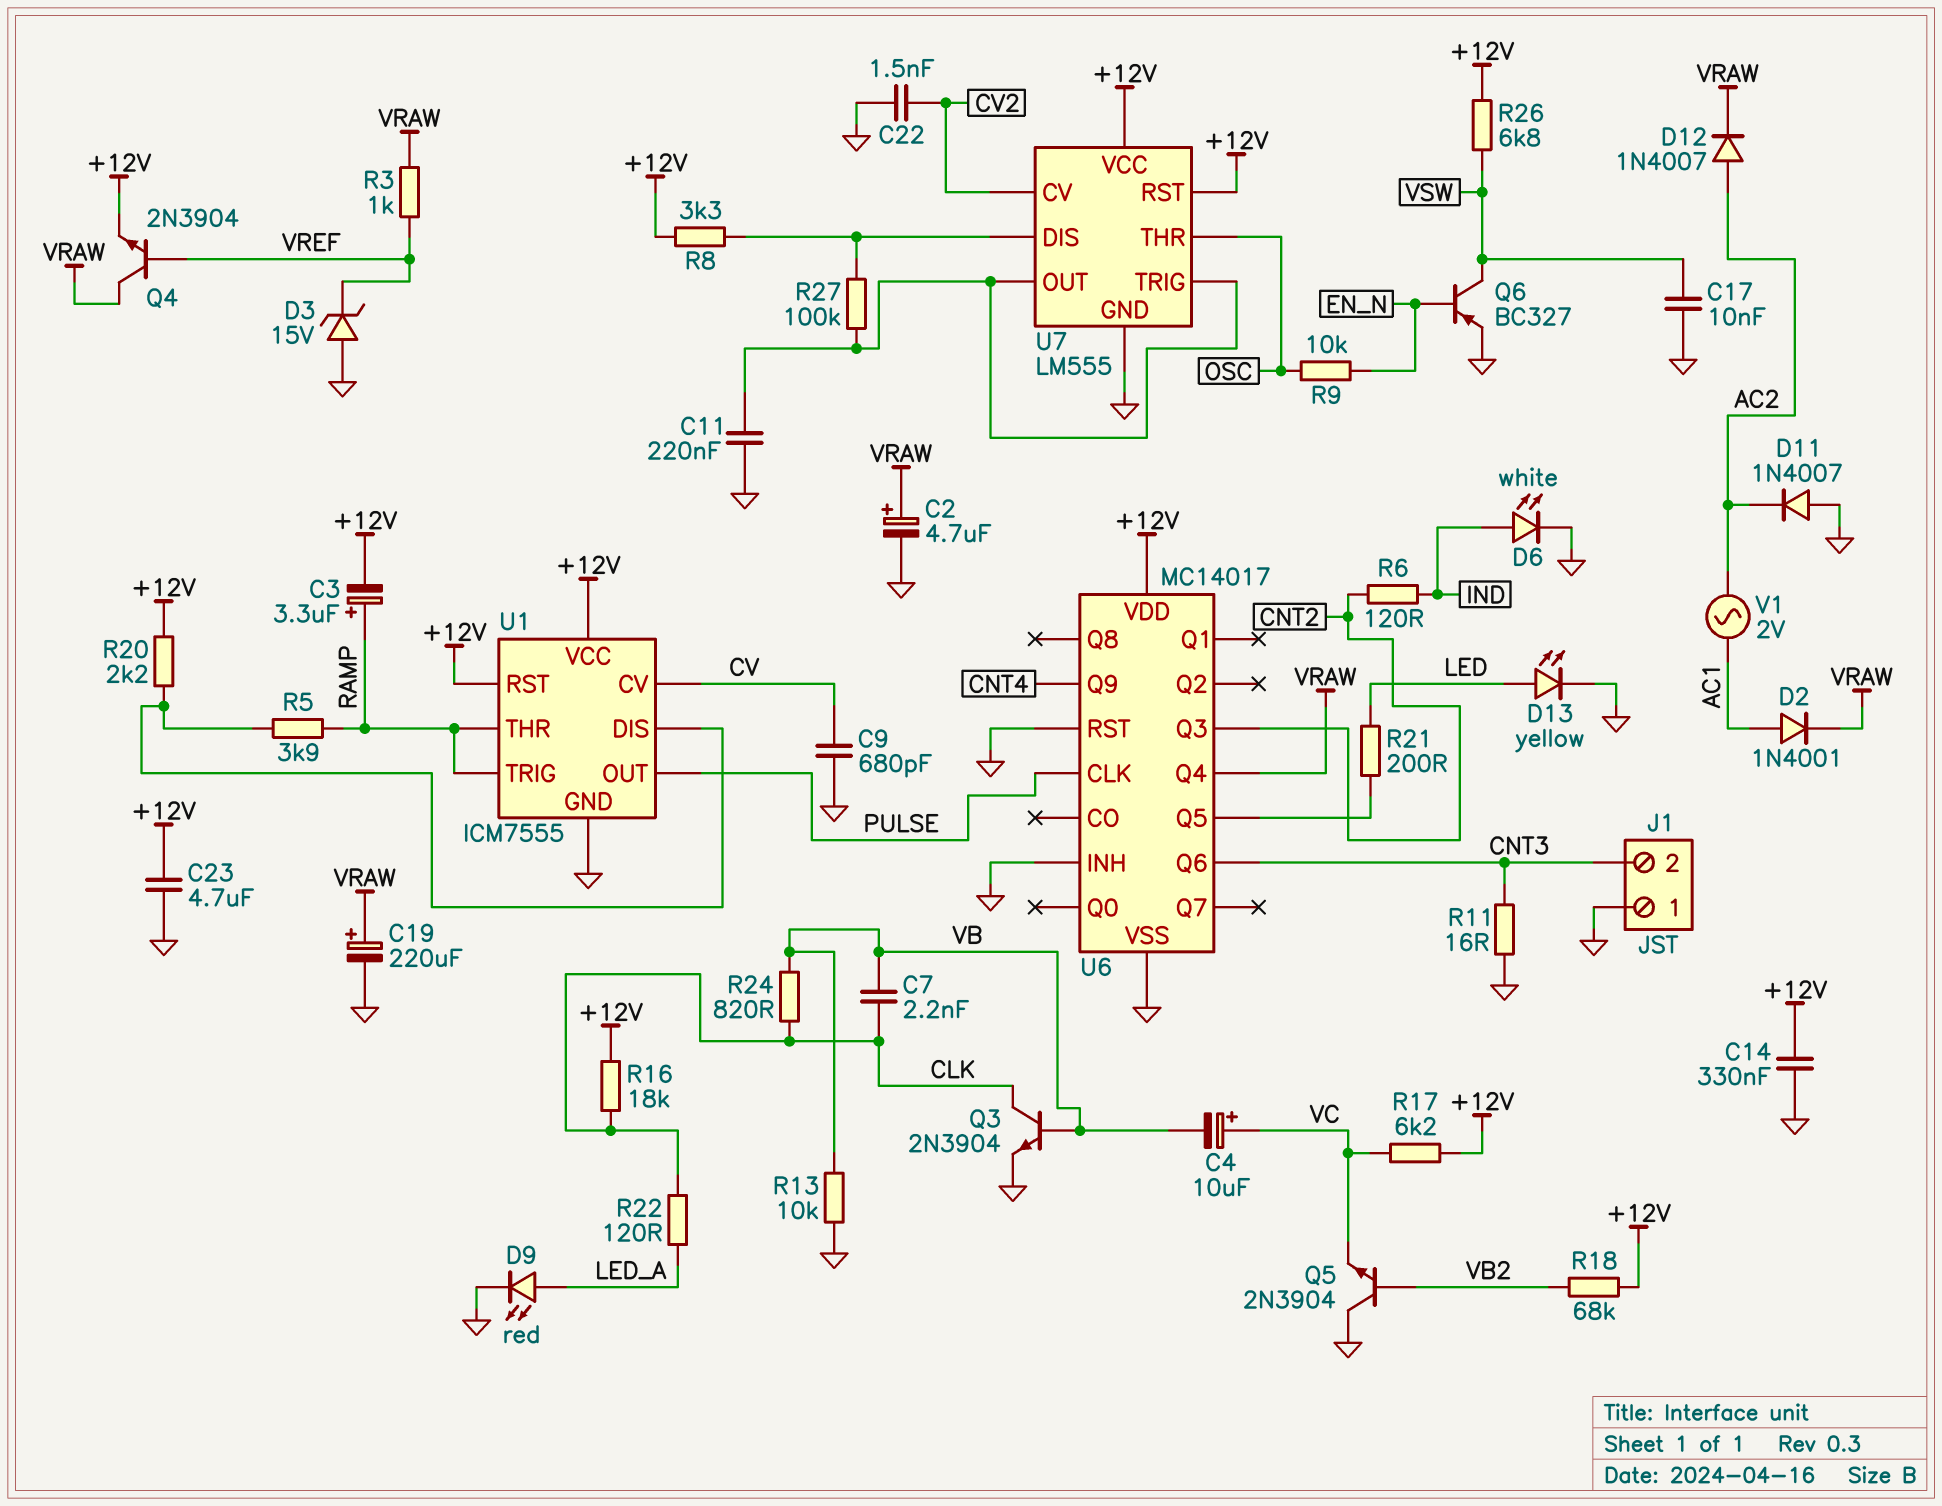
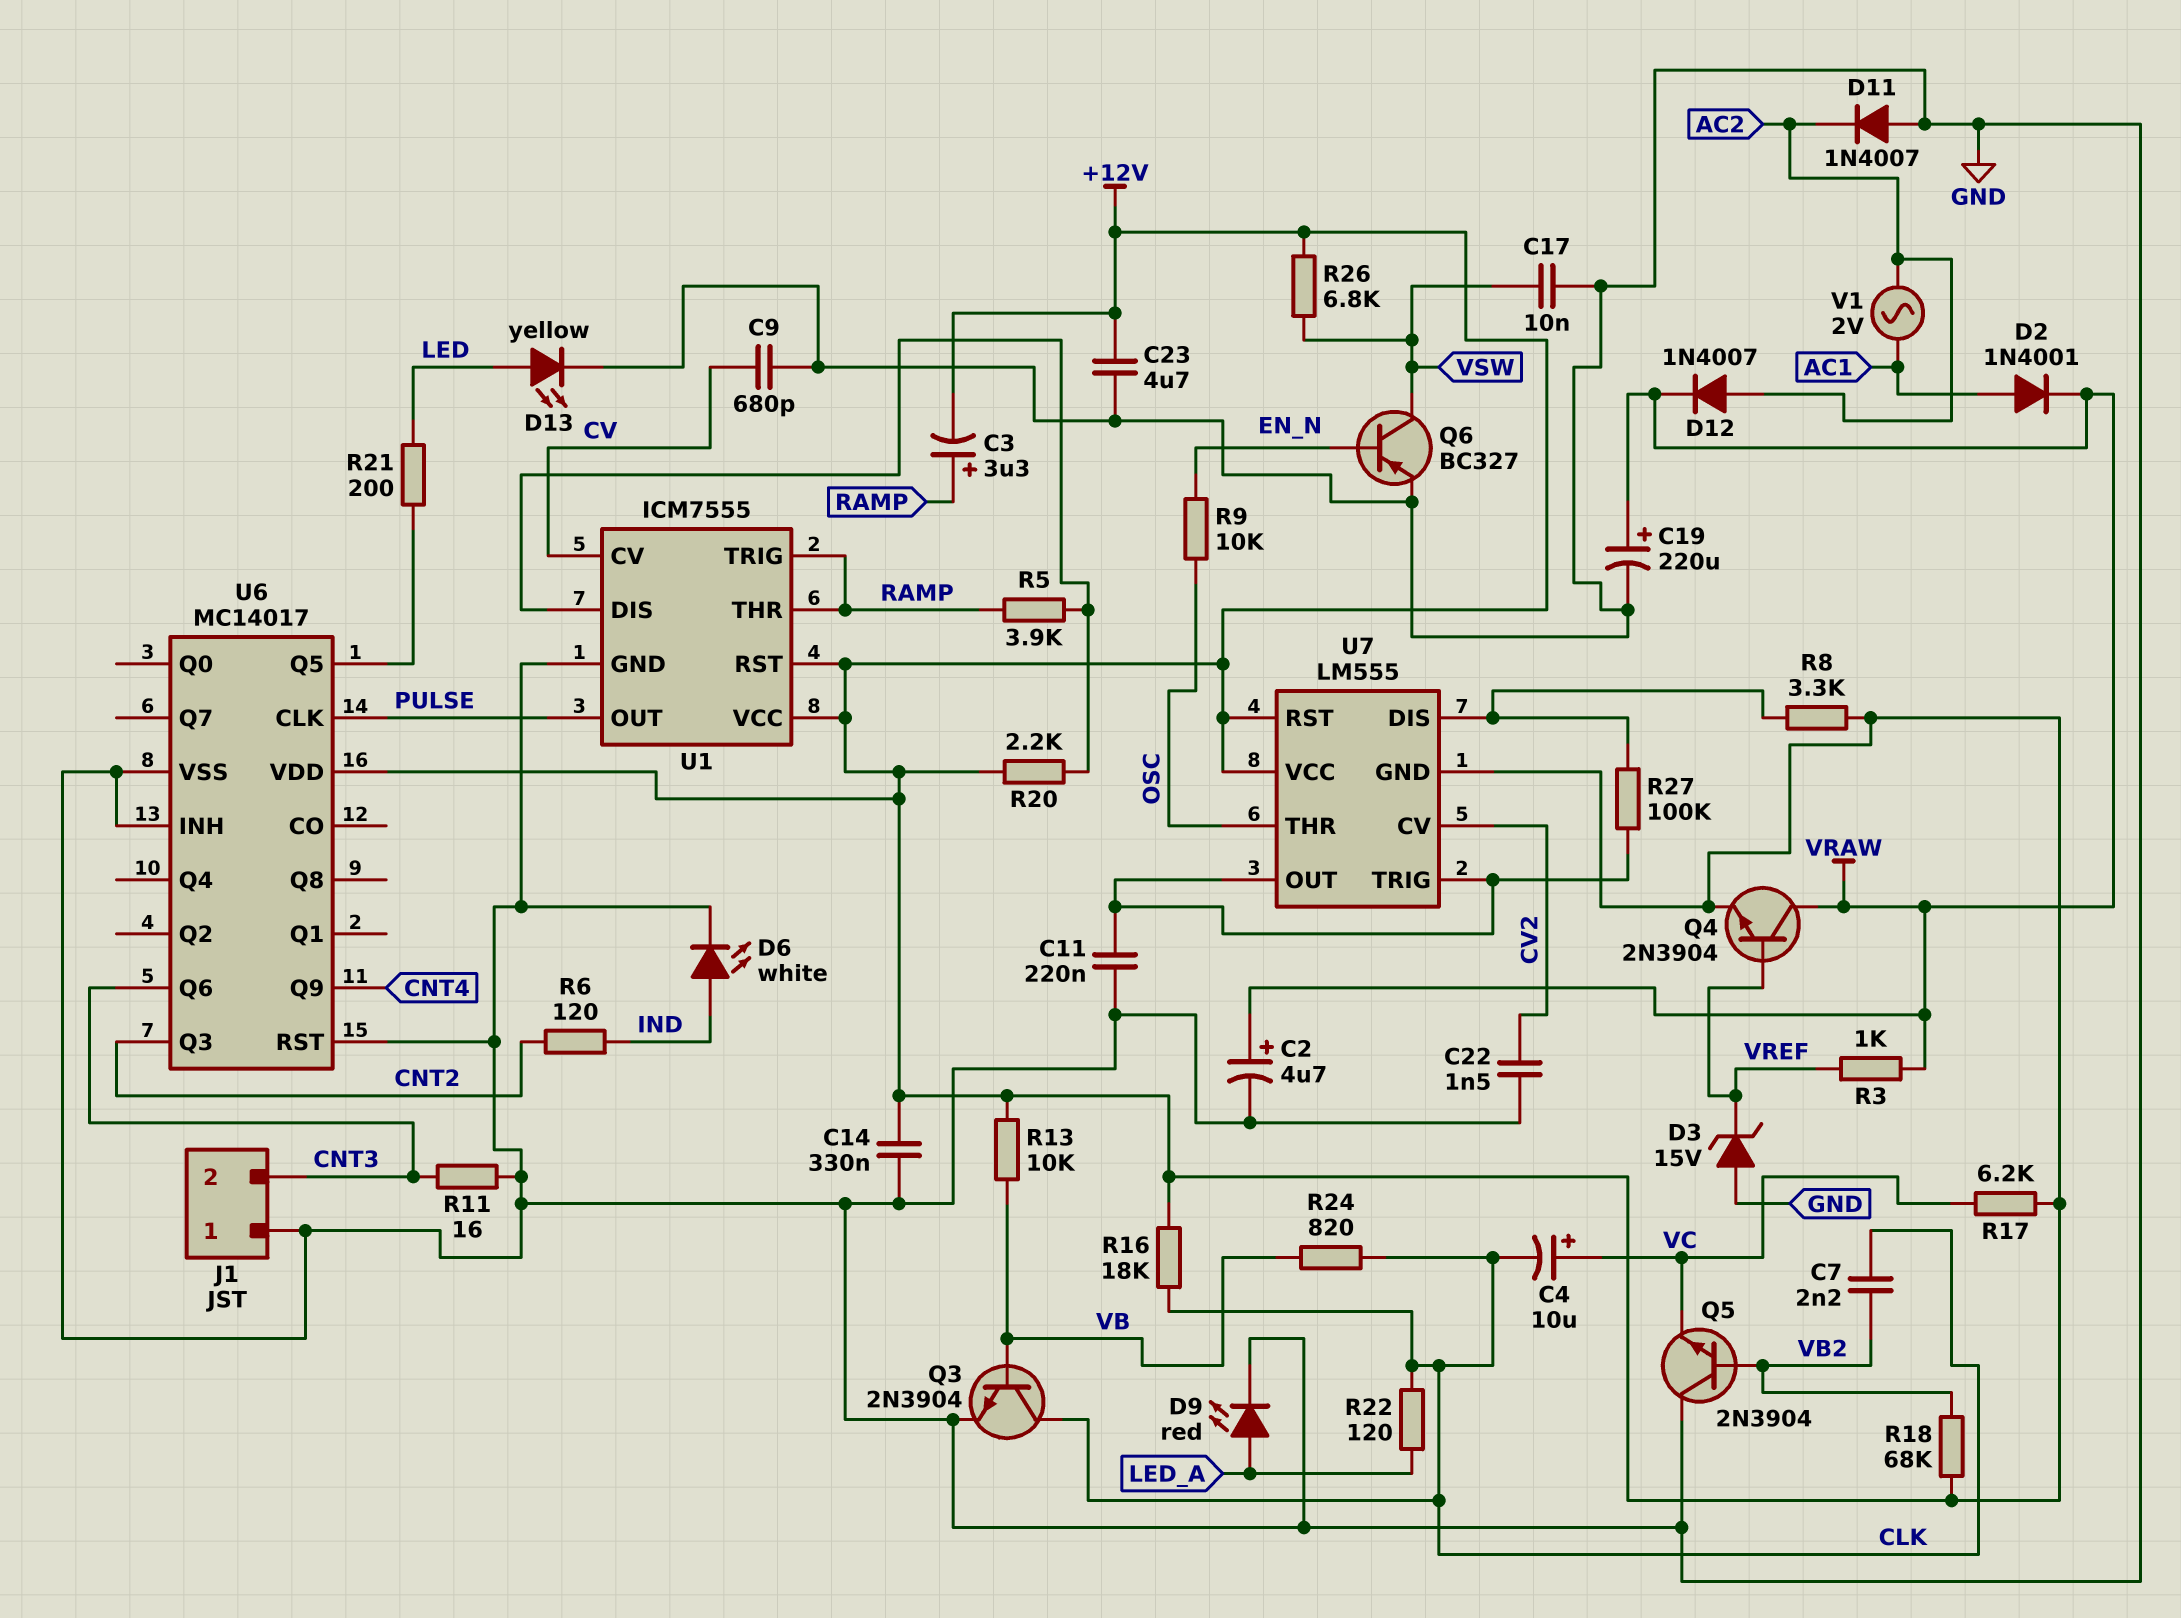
C4: 10uF (plus VC, minus VB) -> 10uF (plus VC, minus CLK)
C7: 2.2nF (CLK, VB) -> 2.2nF (CLK, VB2)
R13: 10k (GND, VB) -> 10k (+12V, VB)
U6 pin Q4: VRAW -> none
U7 pin GND: GND -> +12V

